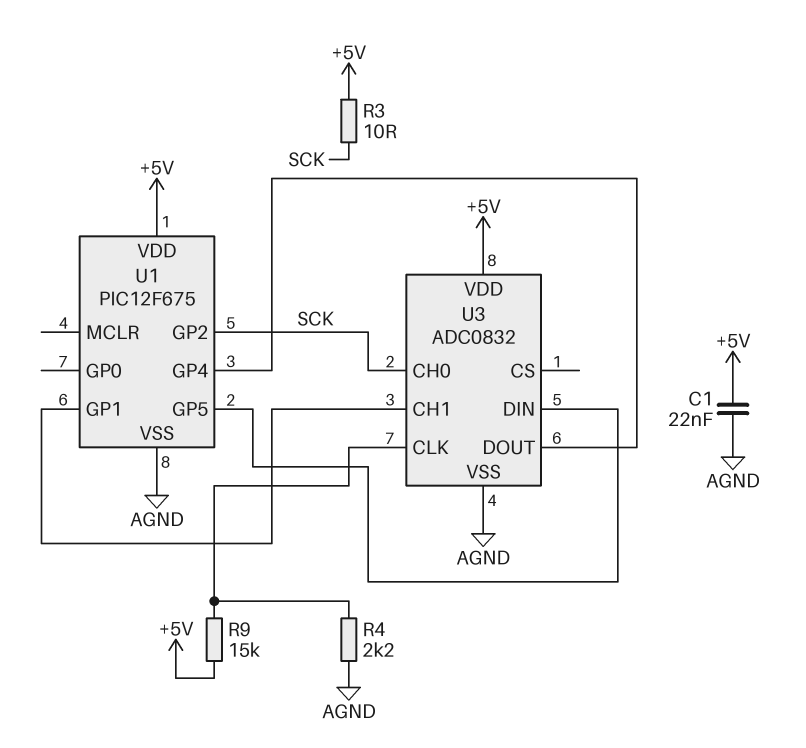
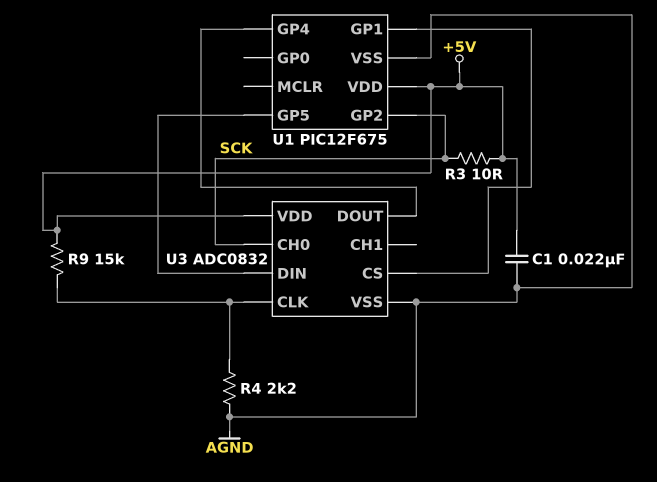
U3 pin CH1: U1/GP1 -> none
U3 pin CS: none -> U1/GP1

